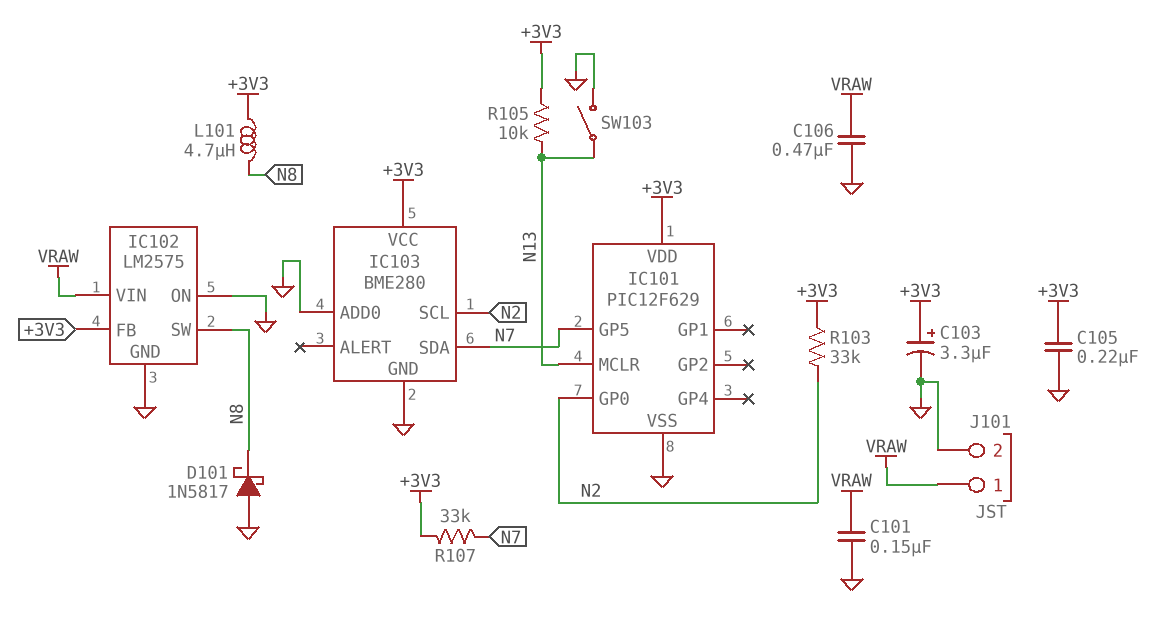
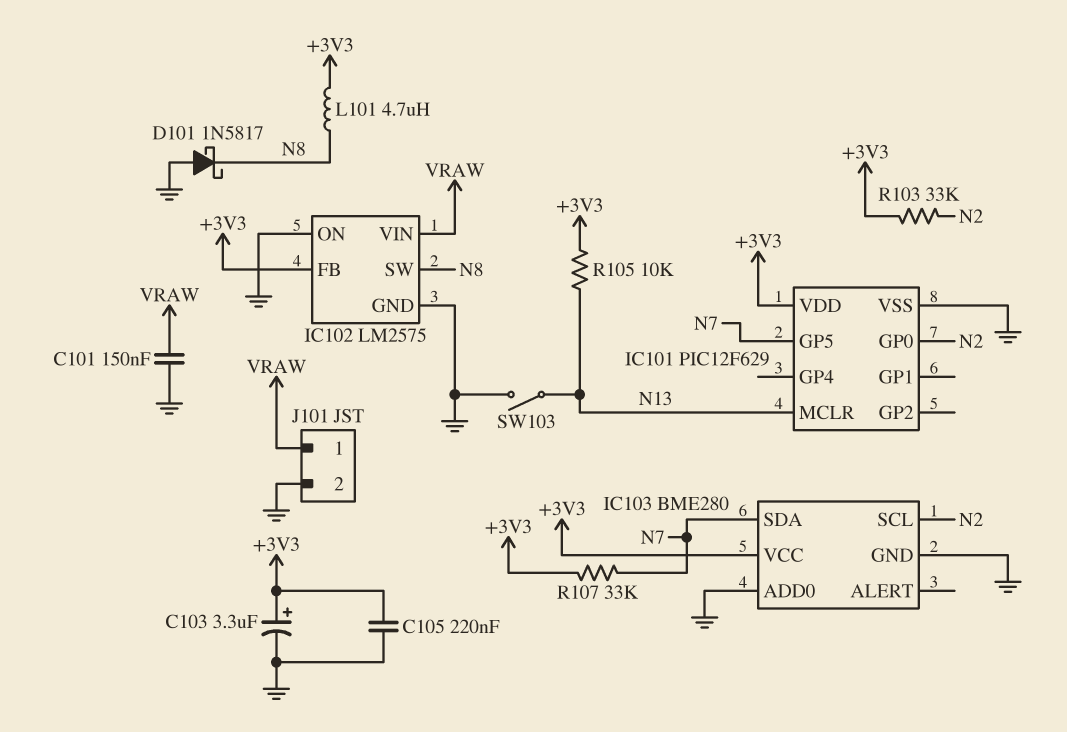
C106: 470nF (GND, VRAW) -> none

